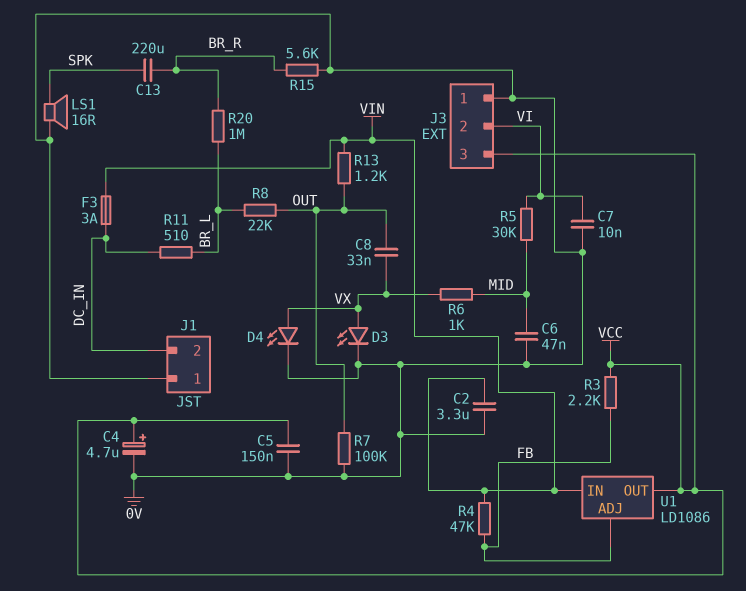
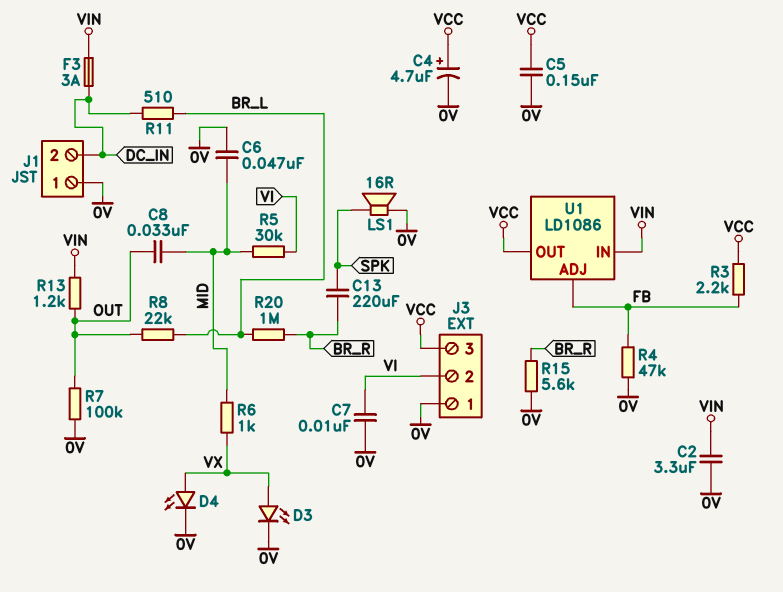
C8: 33nF (OUT, VX) -> 33nF (MID, OUT)
R4: 47k (FB, VIN) -> 47k (0V, FB)

